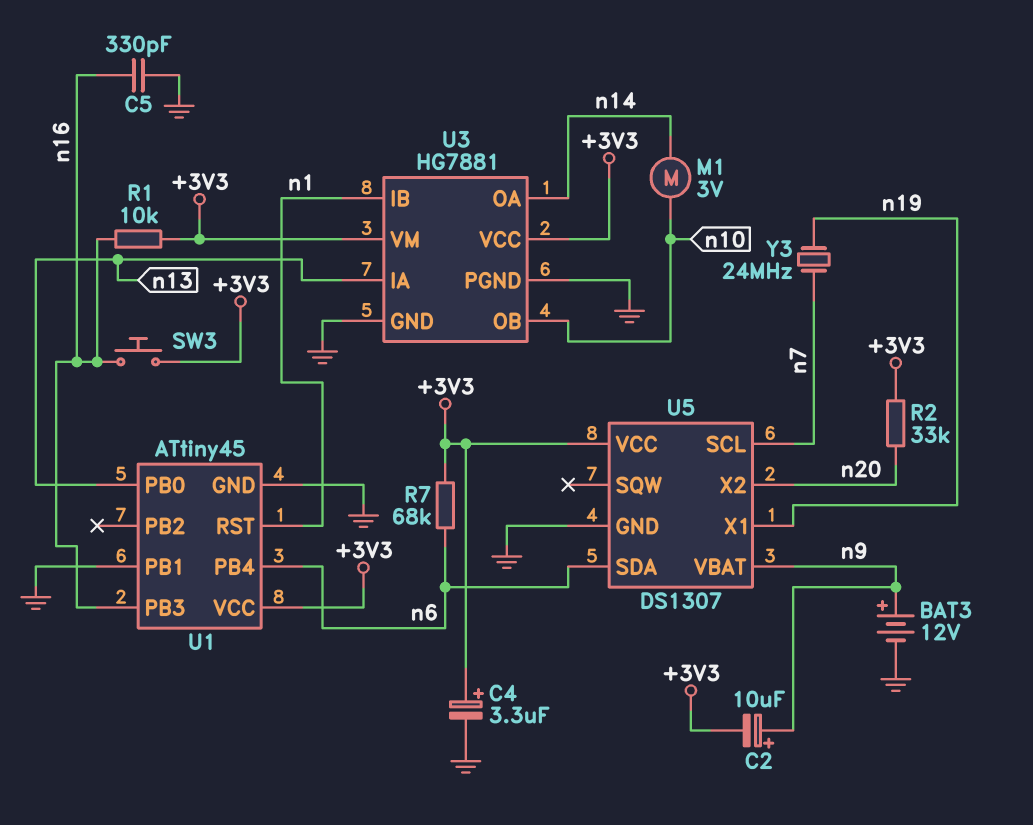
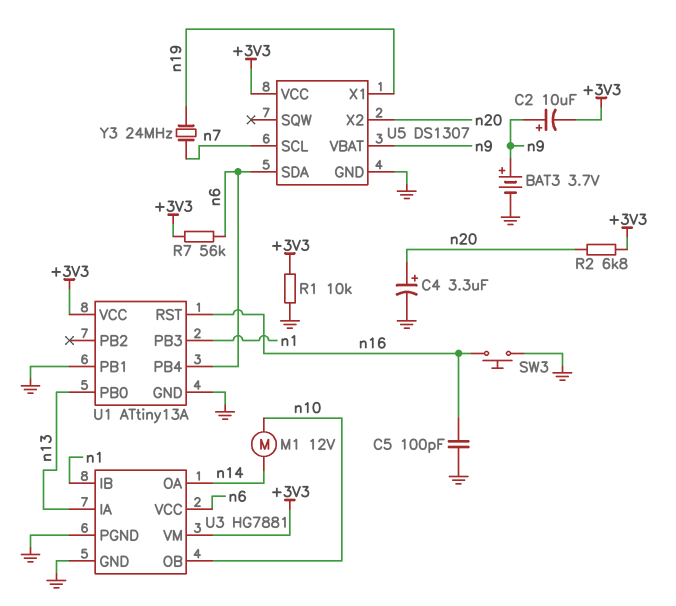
BAT3: 12V (plus n9, minus GND) -> 3.7V (plus n9, minus GND)
C4: 3.3uF (plus +3V3, minus GND) -> 3.3uF (plus n20, minus GND)
C5: 330pF (GND, n16) -> 100pF (GND, n16)
M1: motor 3V (n10, n14) -> motor 12V (n10, n14)
R1: 10k (+3V3, n16) -> 10k (+3V3, GND)
R2: 33k (+3V3, n20) -> 6.8k (+3V3, n20)
R7: 68k (+3V3, n6) -> 56k (+3V3, n6)
SW3: button (+3V3, n16) -> button (GND, n16)
U1: ATtiny45 -> ATtiny13A
U1 pin PB3: n16 -> n1
U1 pin RST: n1 -> n16
U3 pin VCC: +3V3 -> n6

